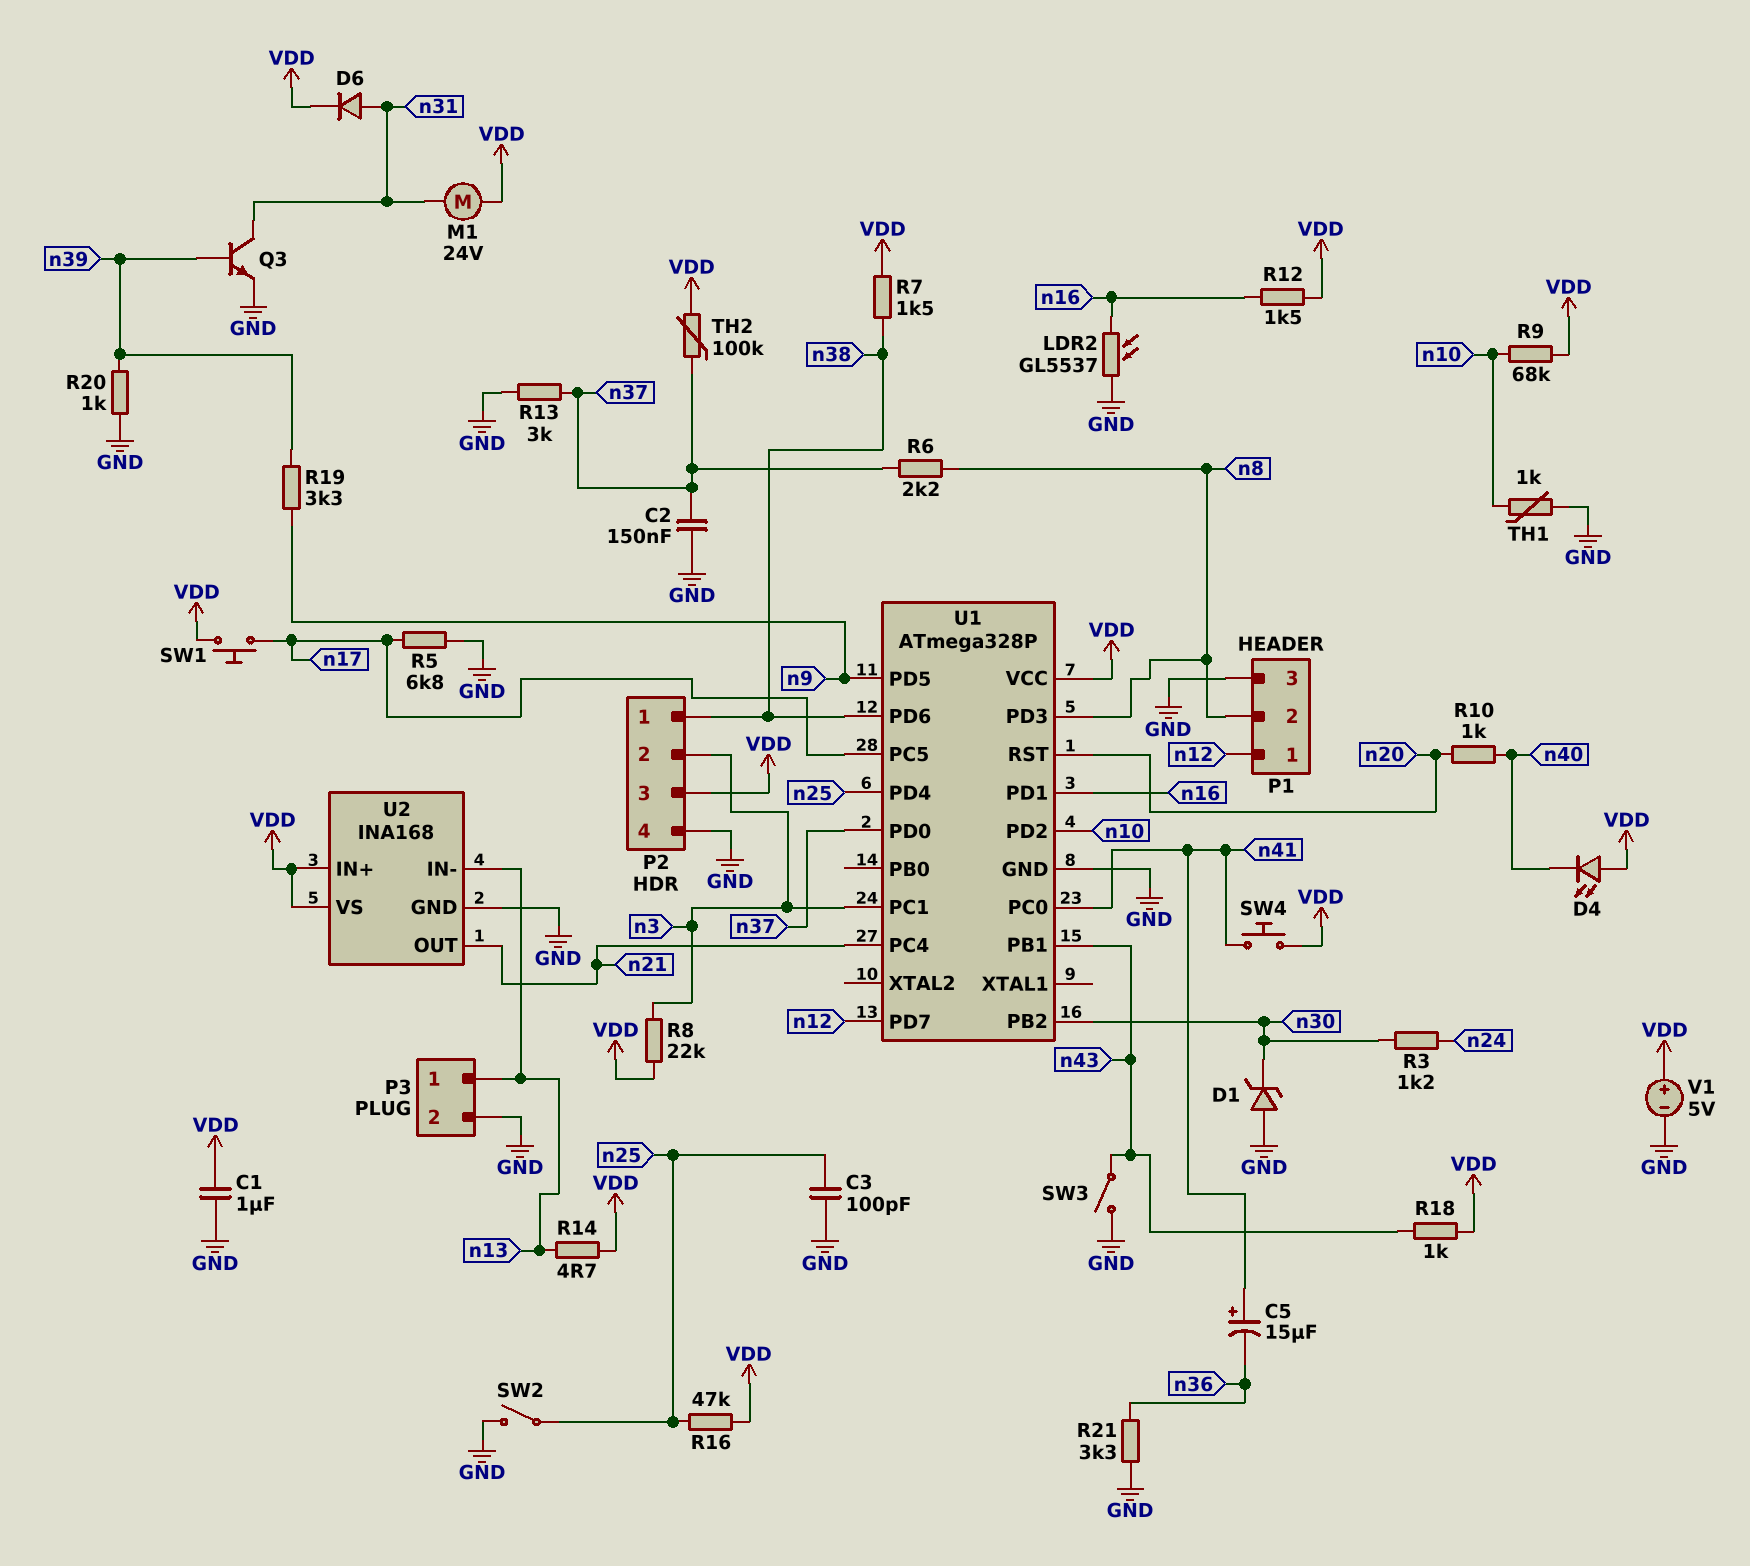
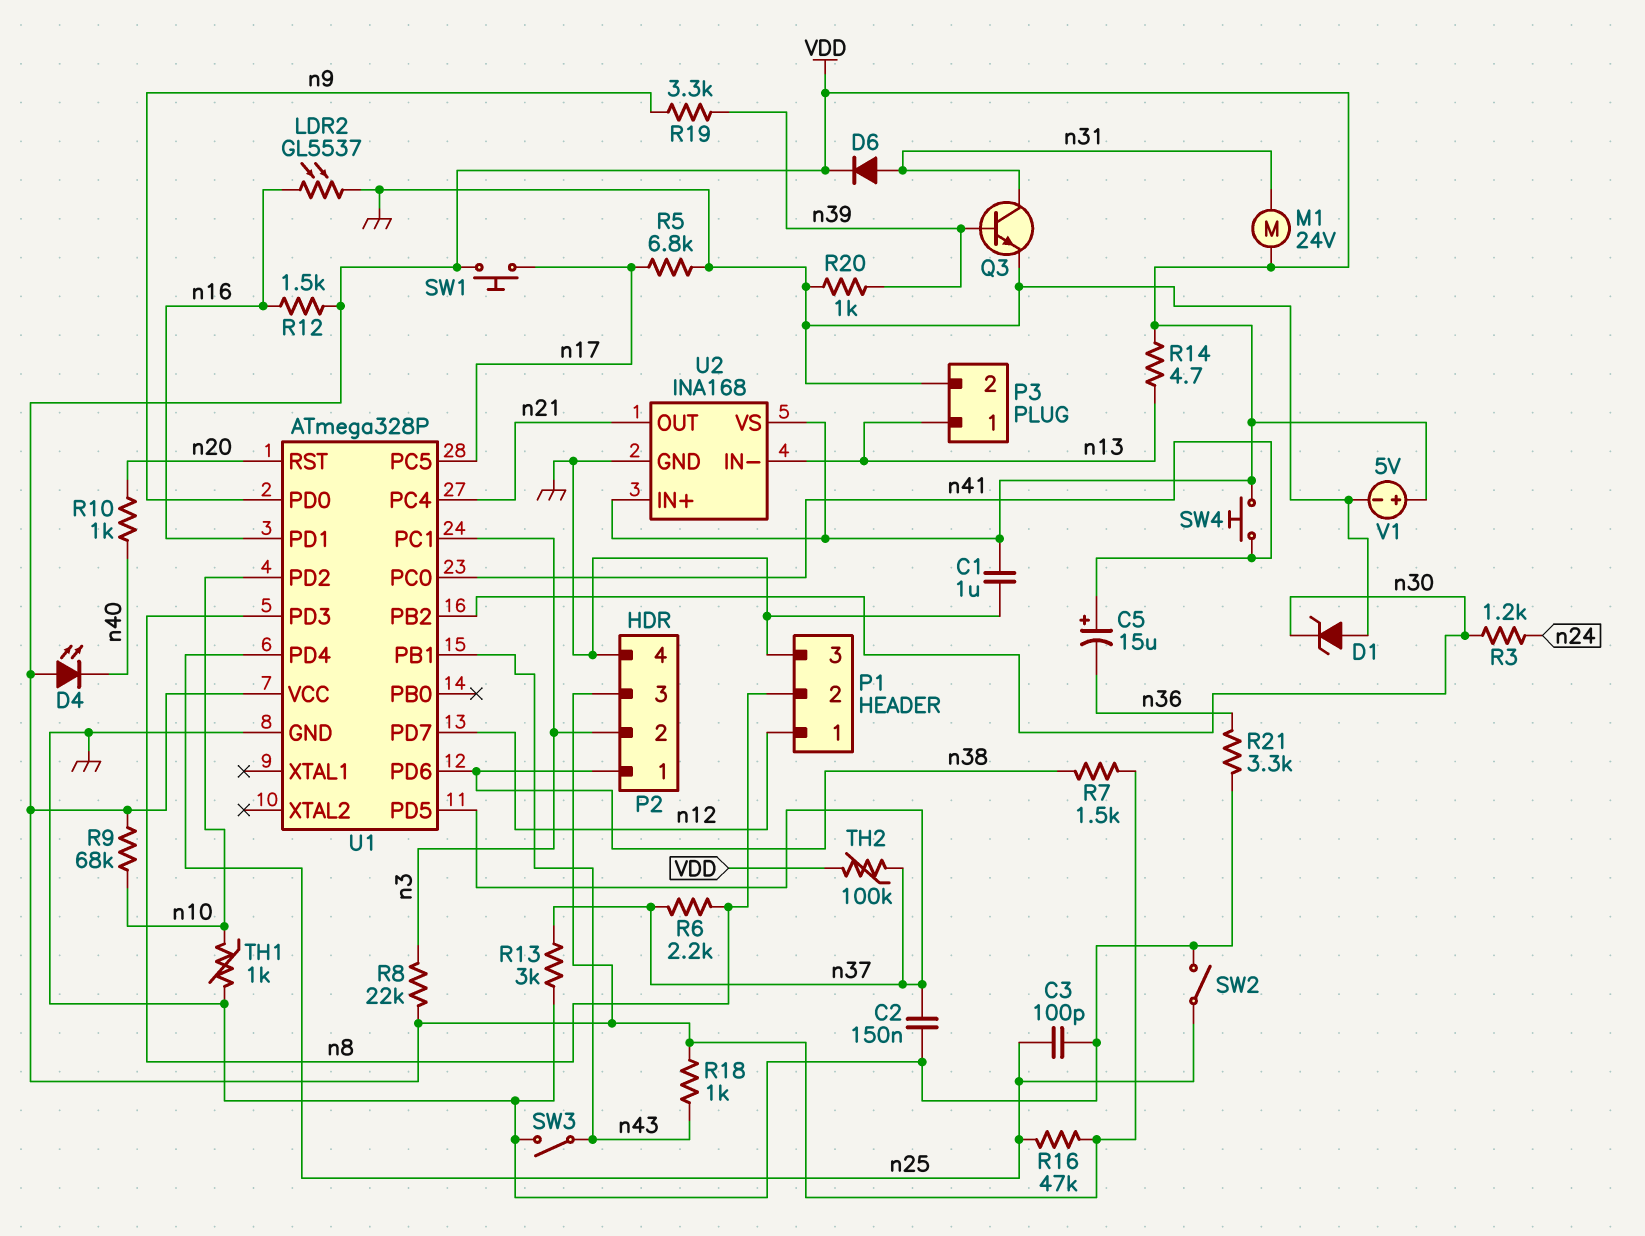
U1 pin PD0: n37 -> n9
U1 pin PD5: n9 -> n37

